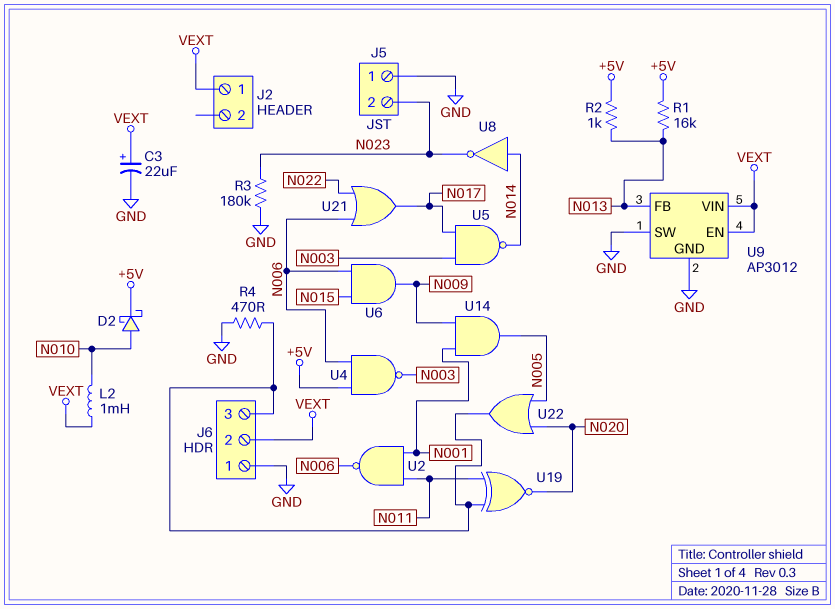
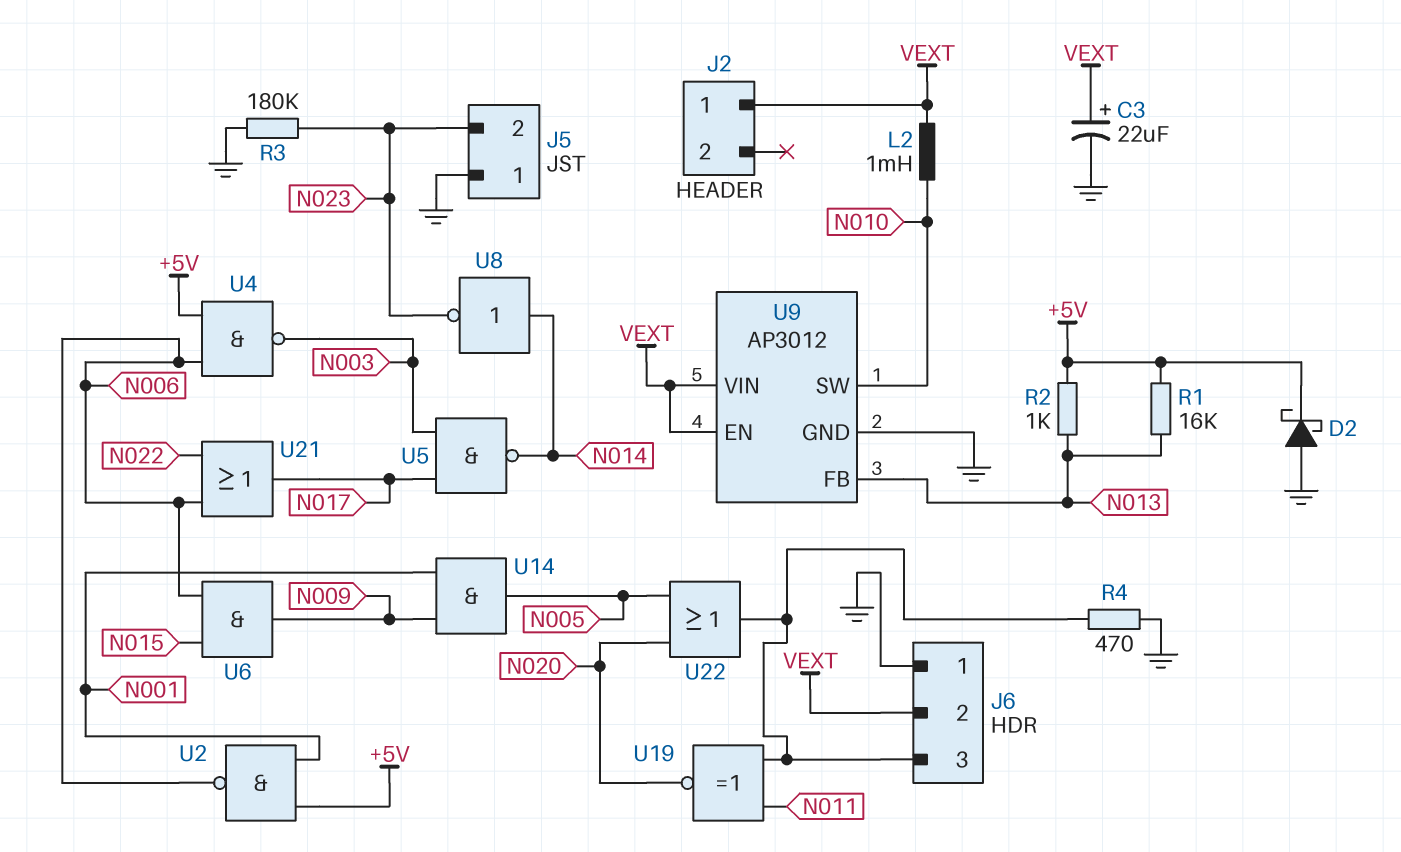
D2: schottky (A N010, K +5V) -> schottky (A GND, K +5V)
U2: NAND (in N001, in N011, out N006) -> NAND (in +5V, in N001, out N006)
U9 pin SW: GND -> N010

